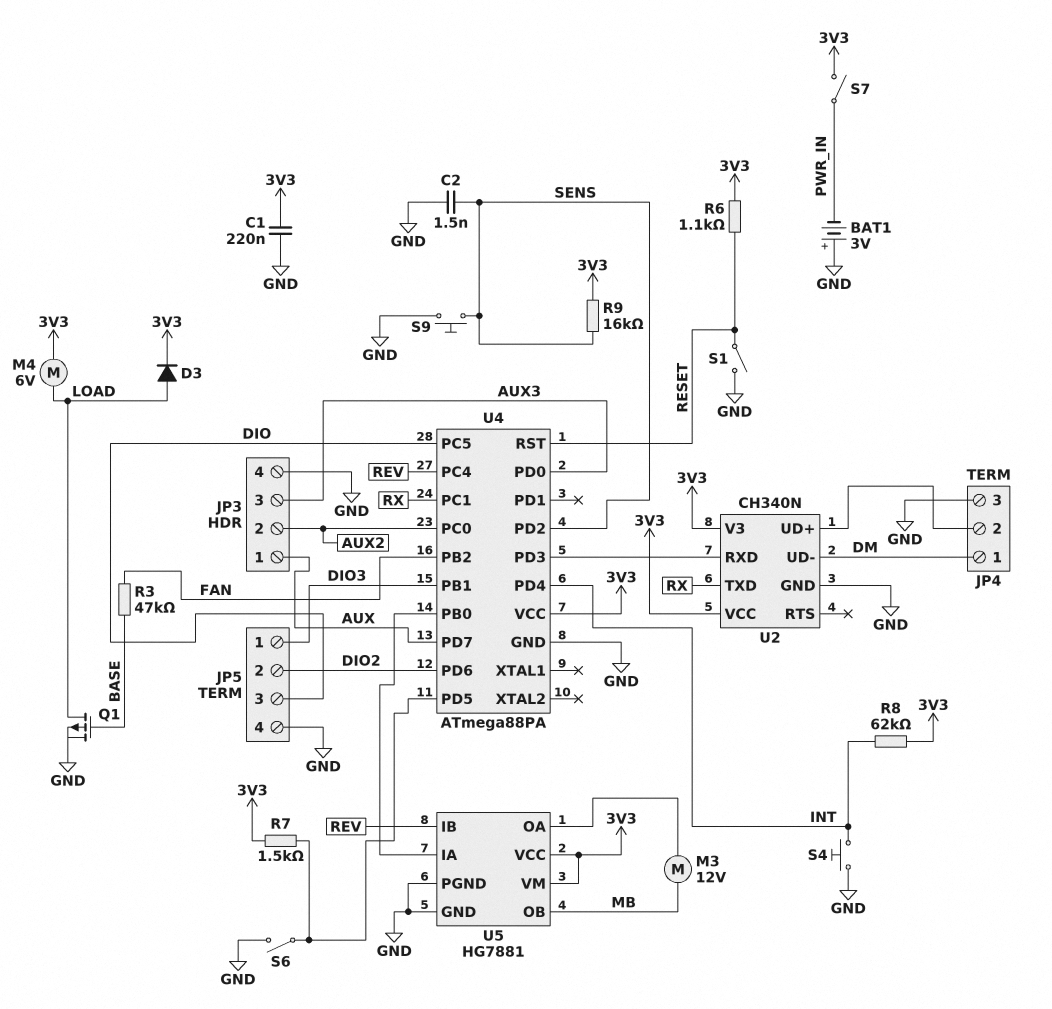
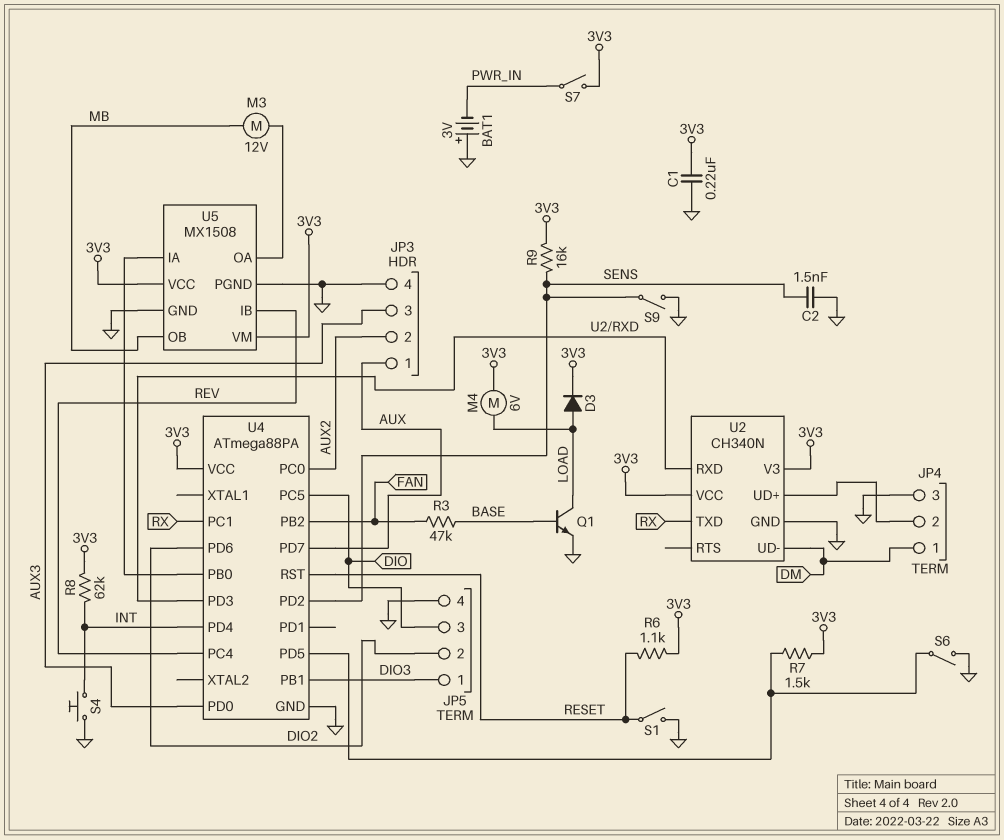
Q1: PMOS (G BASE, D LOAD, S GND) -> NPN (B BASE, C LOAD, E GND)
S9: button (GND, SENS) -> switch (GND, SENS)
U5: HG7881 -> MX1508

